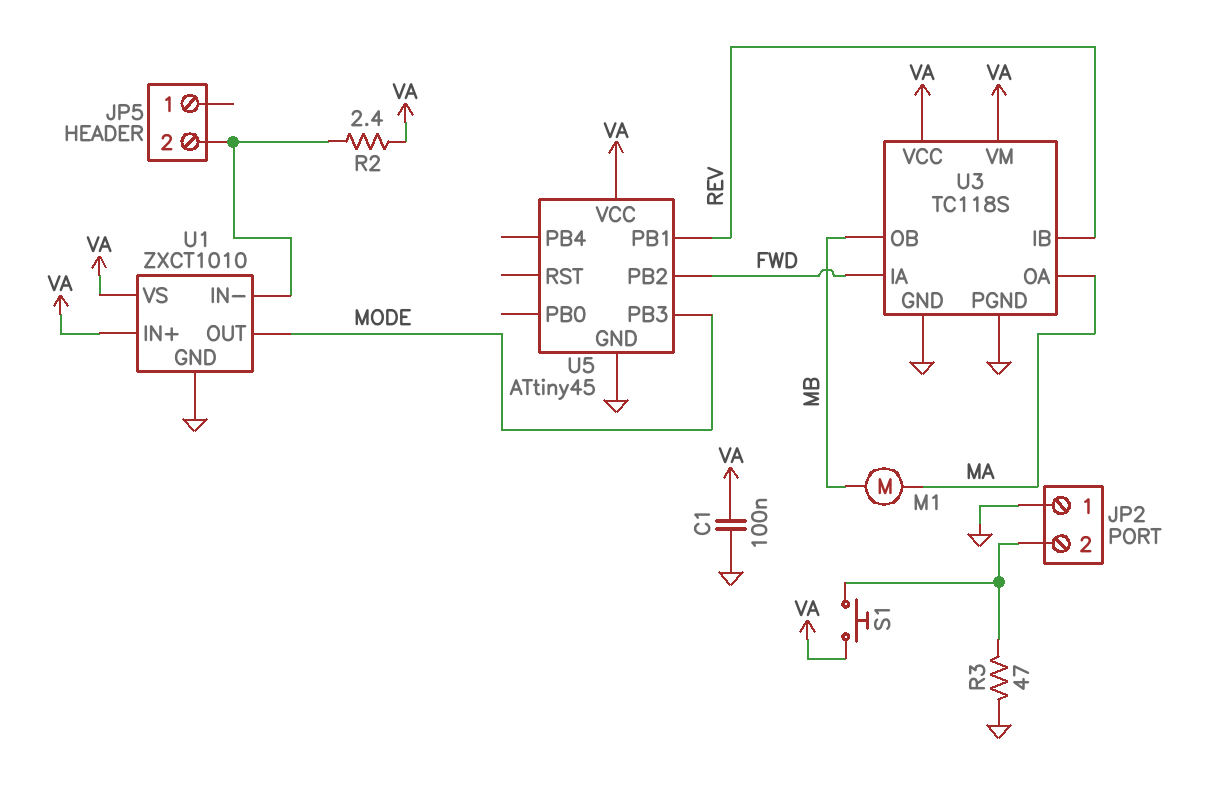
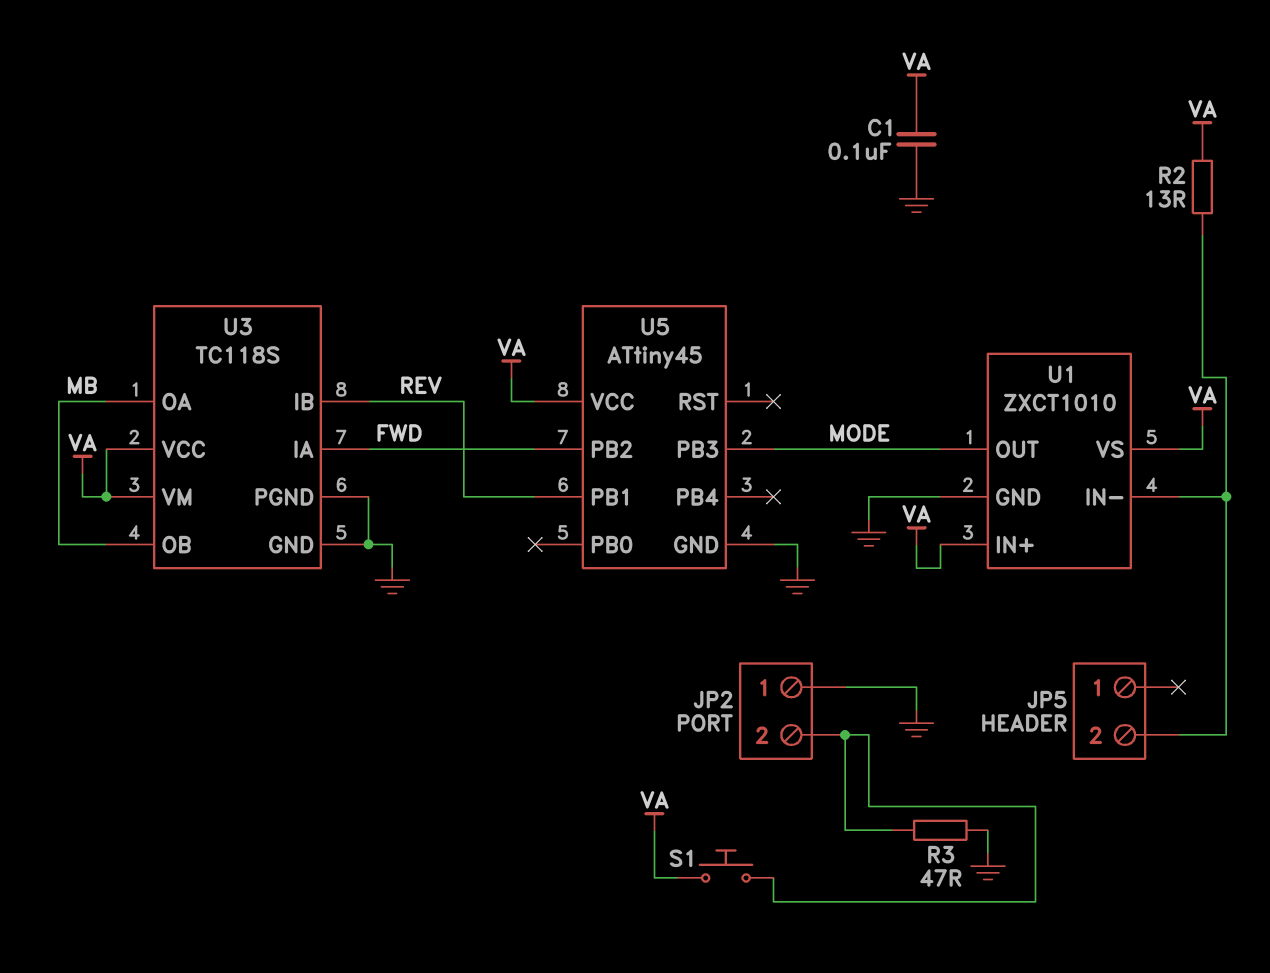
M1: motor (MA, MB) -> none
R2: 2.4 (JP5/2, VA) -> 13 (JP5/2, VA)
U3 pin OA: MA -> MB

